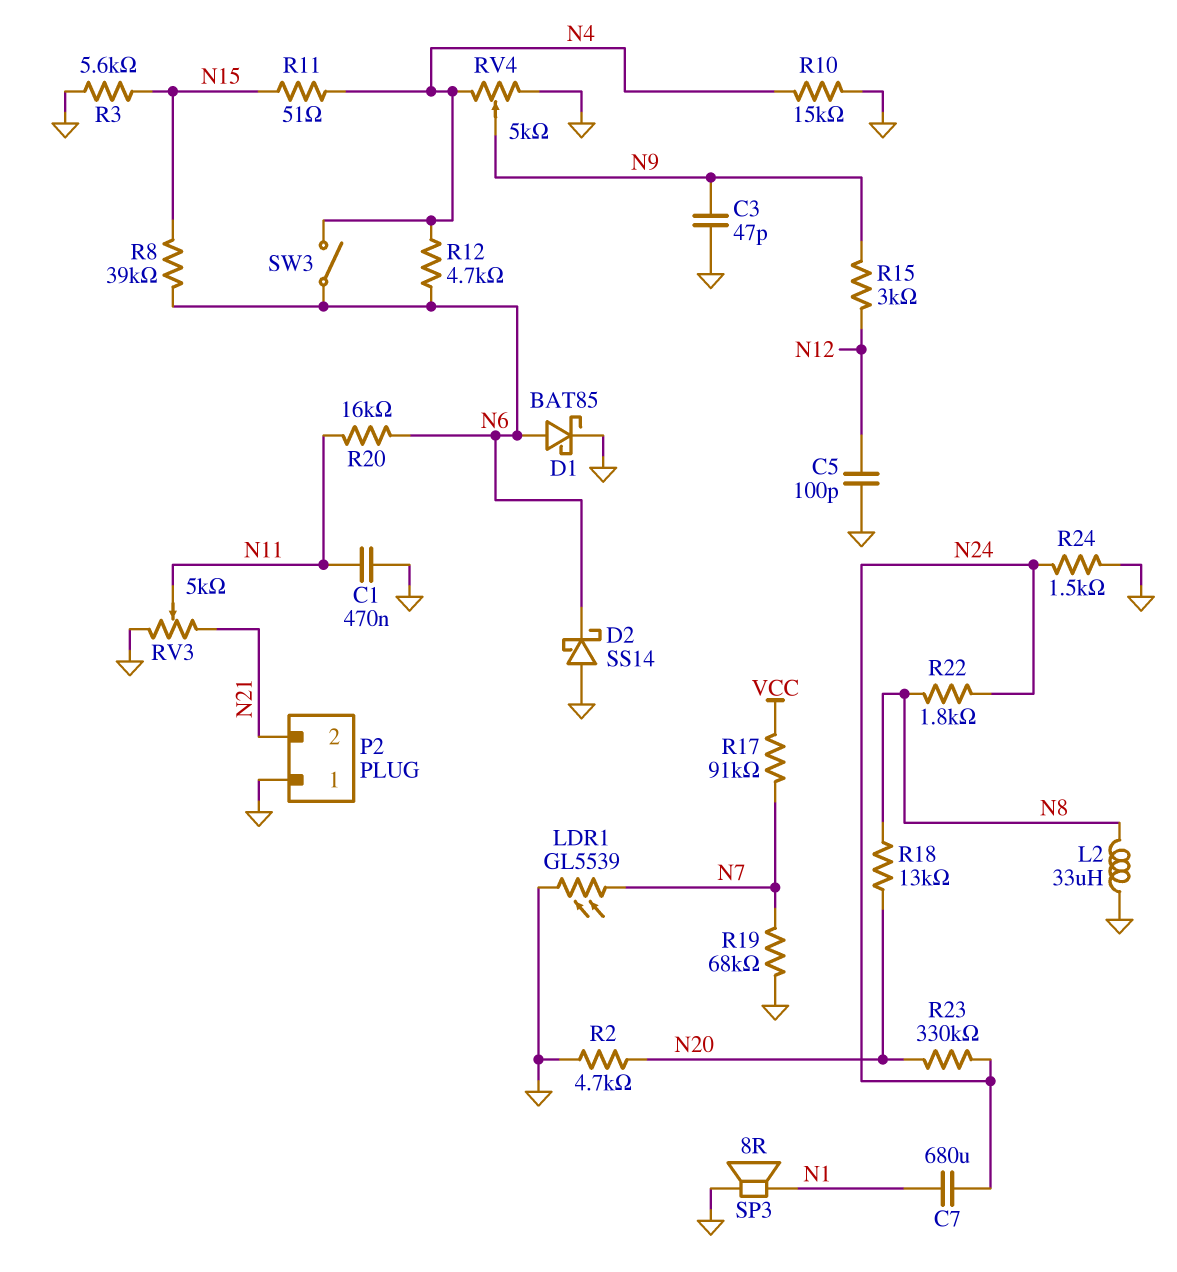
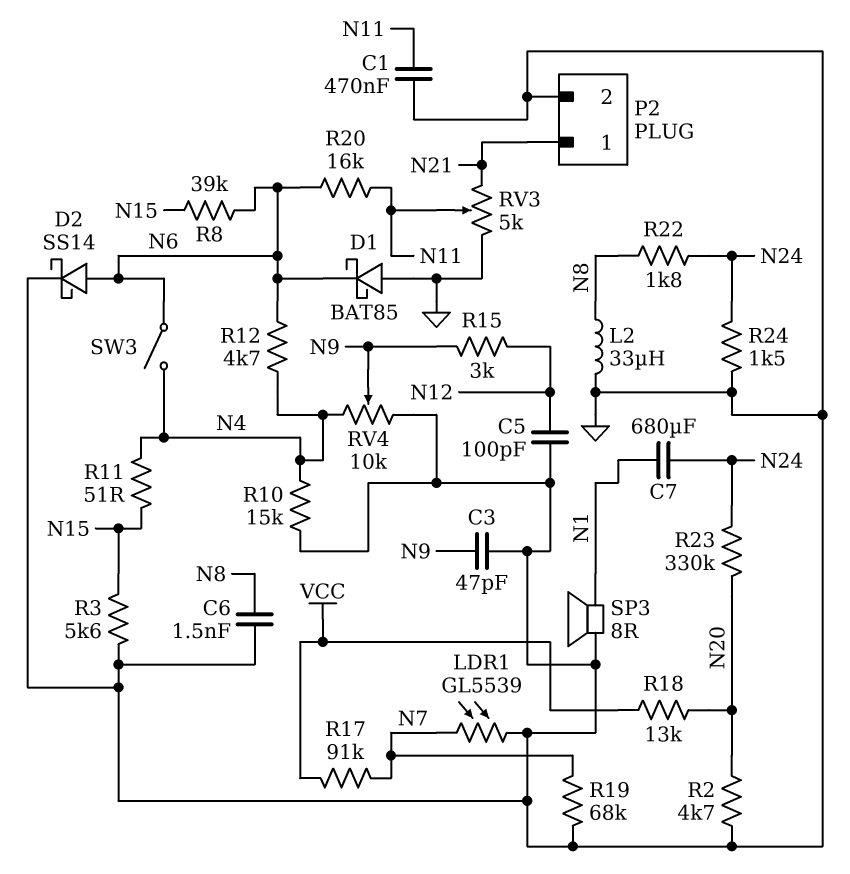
C6: none -> 1.5nF (GND, N8)
D1: schottky BAT85 (A N6, K GND) -> schottky BAT85 (A GND, K N6)
D2: schottky SS14 (A GND, K N6) -> schottky SS14 (A N6, K GND)
P2 pin 1: GND -> N21
P2 pin 2: N21 -> GND
R18: 13k (N8, N20) -> 13k (N20, VCC)
RV4: 5k (GND, N4, wiper N9) -> 10k (GND, N4, wiper N9)

